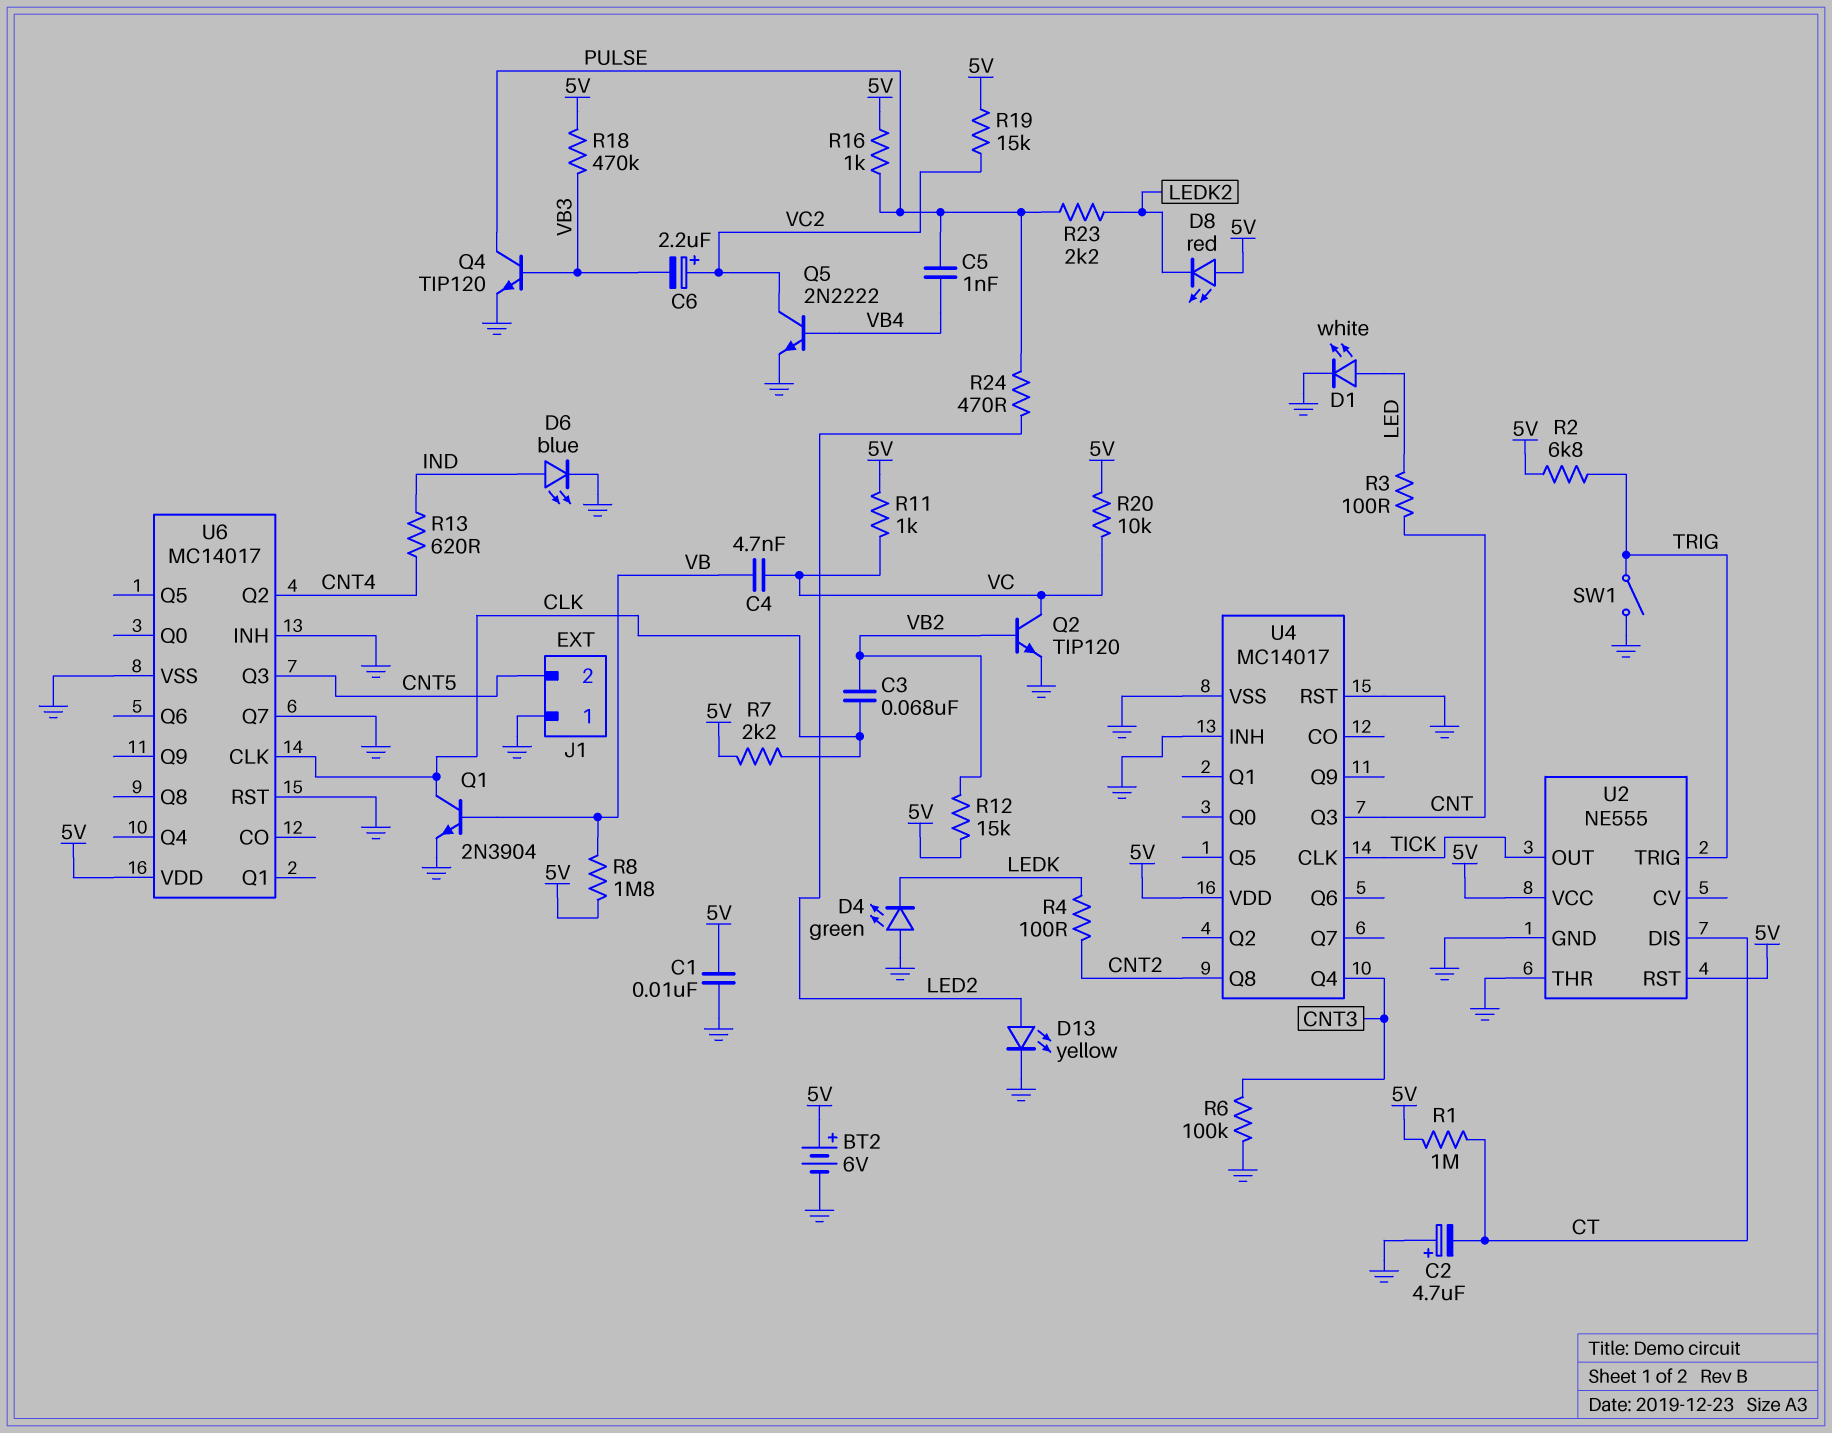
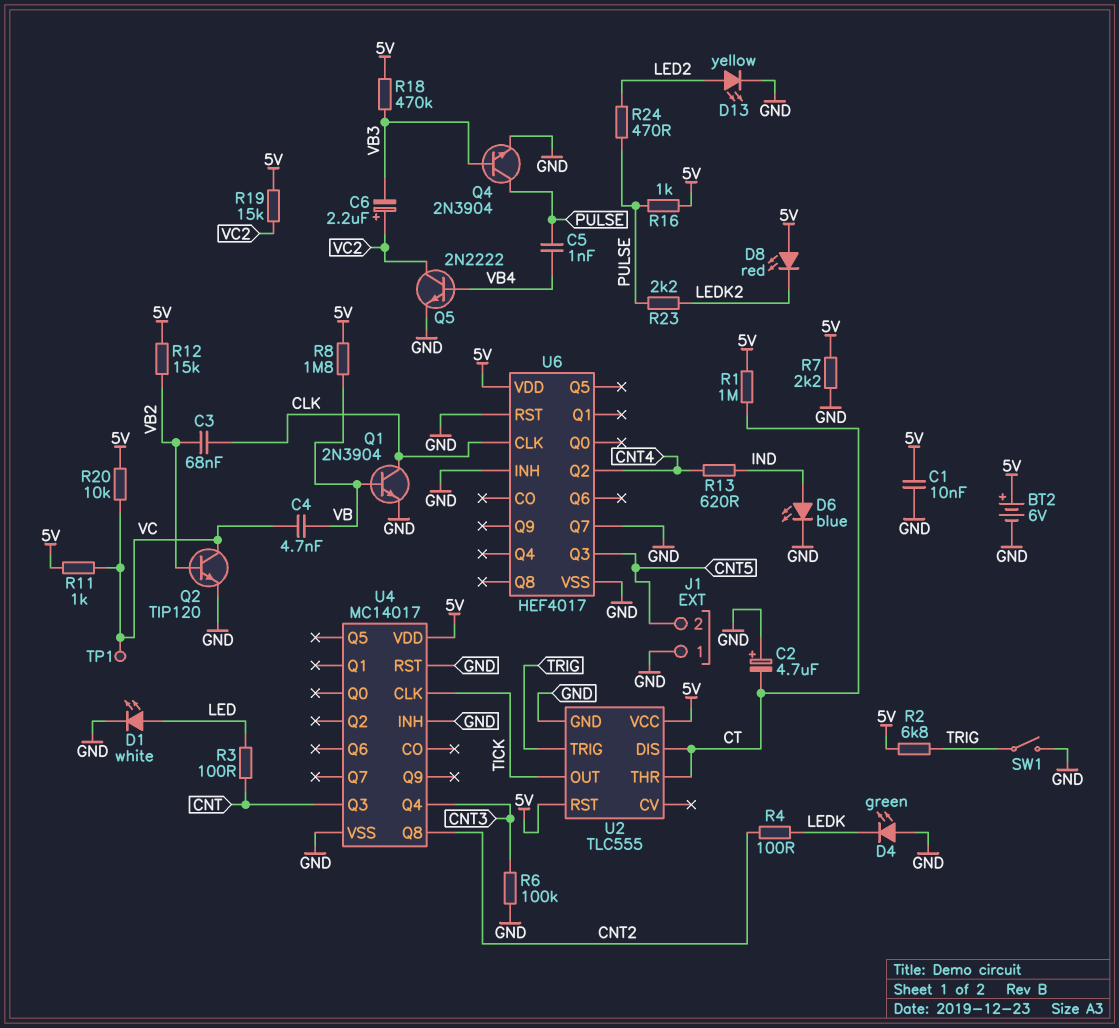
Q4: NPN TIP120 (B VB3, C PULSE, E GND) -> NPN 2N3904 (B VB3, C PULSE, E GND)
R7: 2.2k (5V, CLK) -> 2.2k (5V, GND)
TP1: none -> test point (VC)
U2: NE555 -> TLC555
U2 pin THR: GND -> CT
U6: MC14017 -> HEF4017

